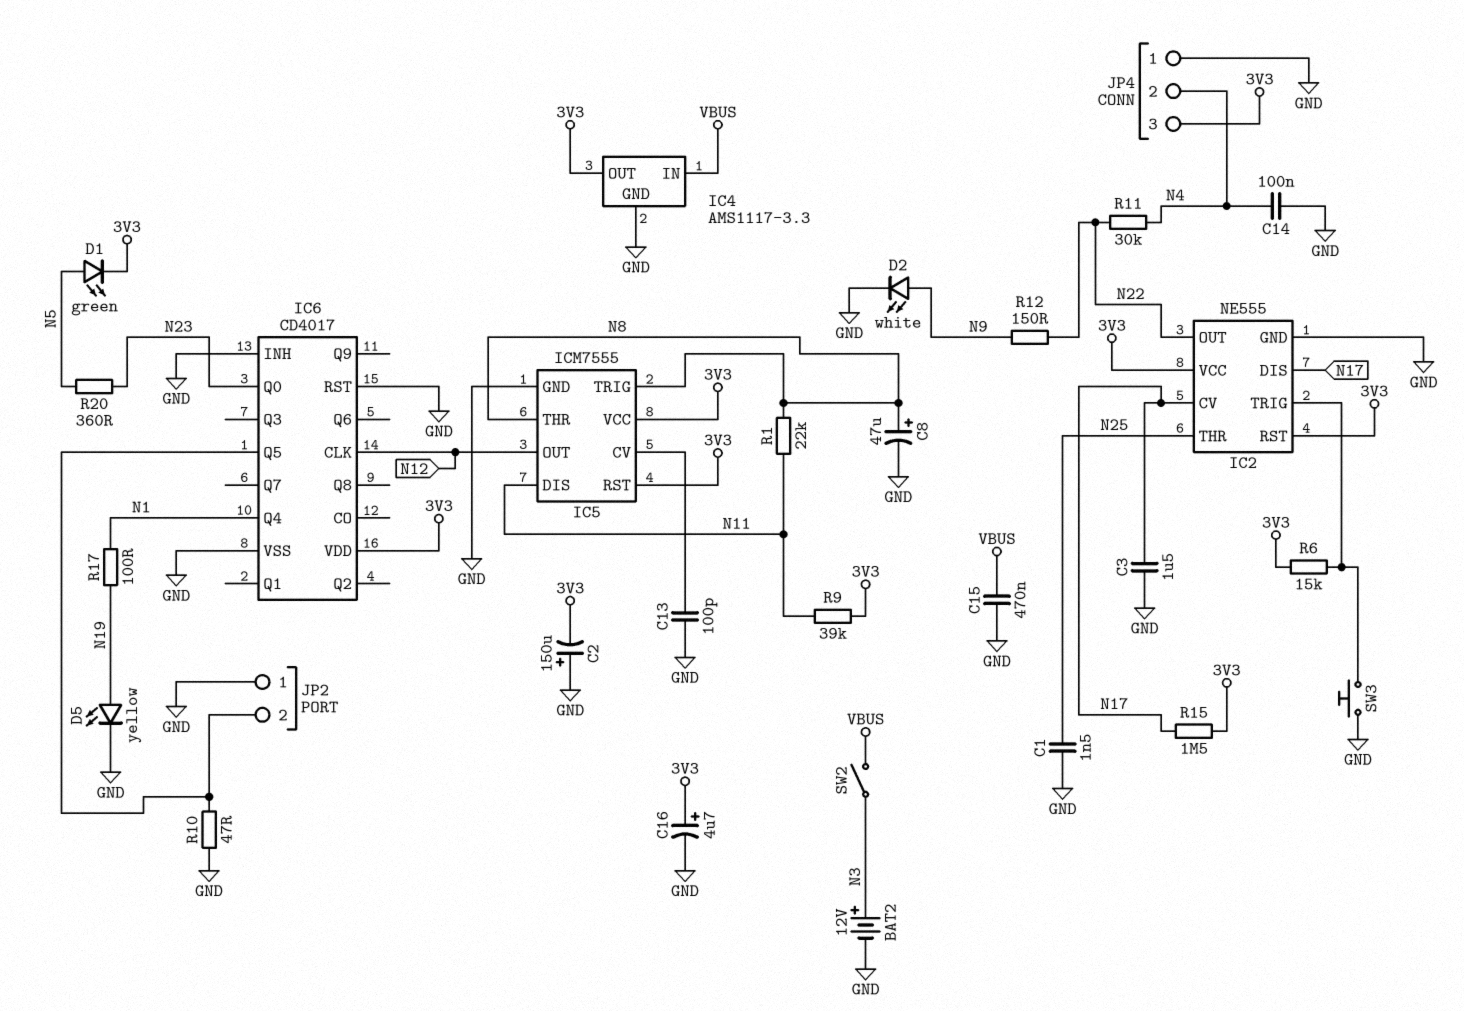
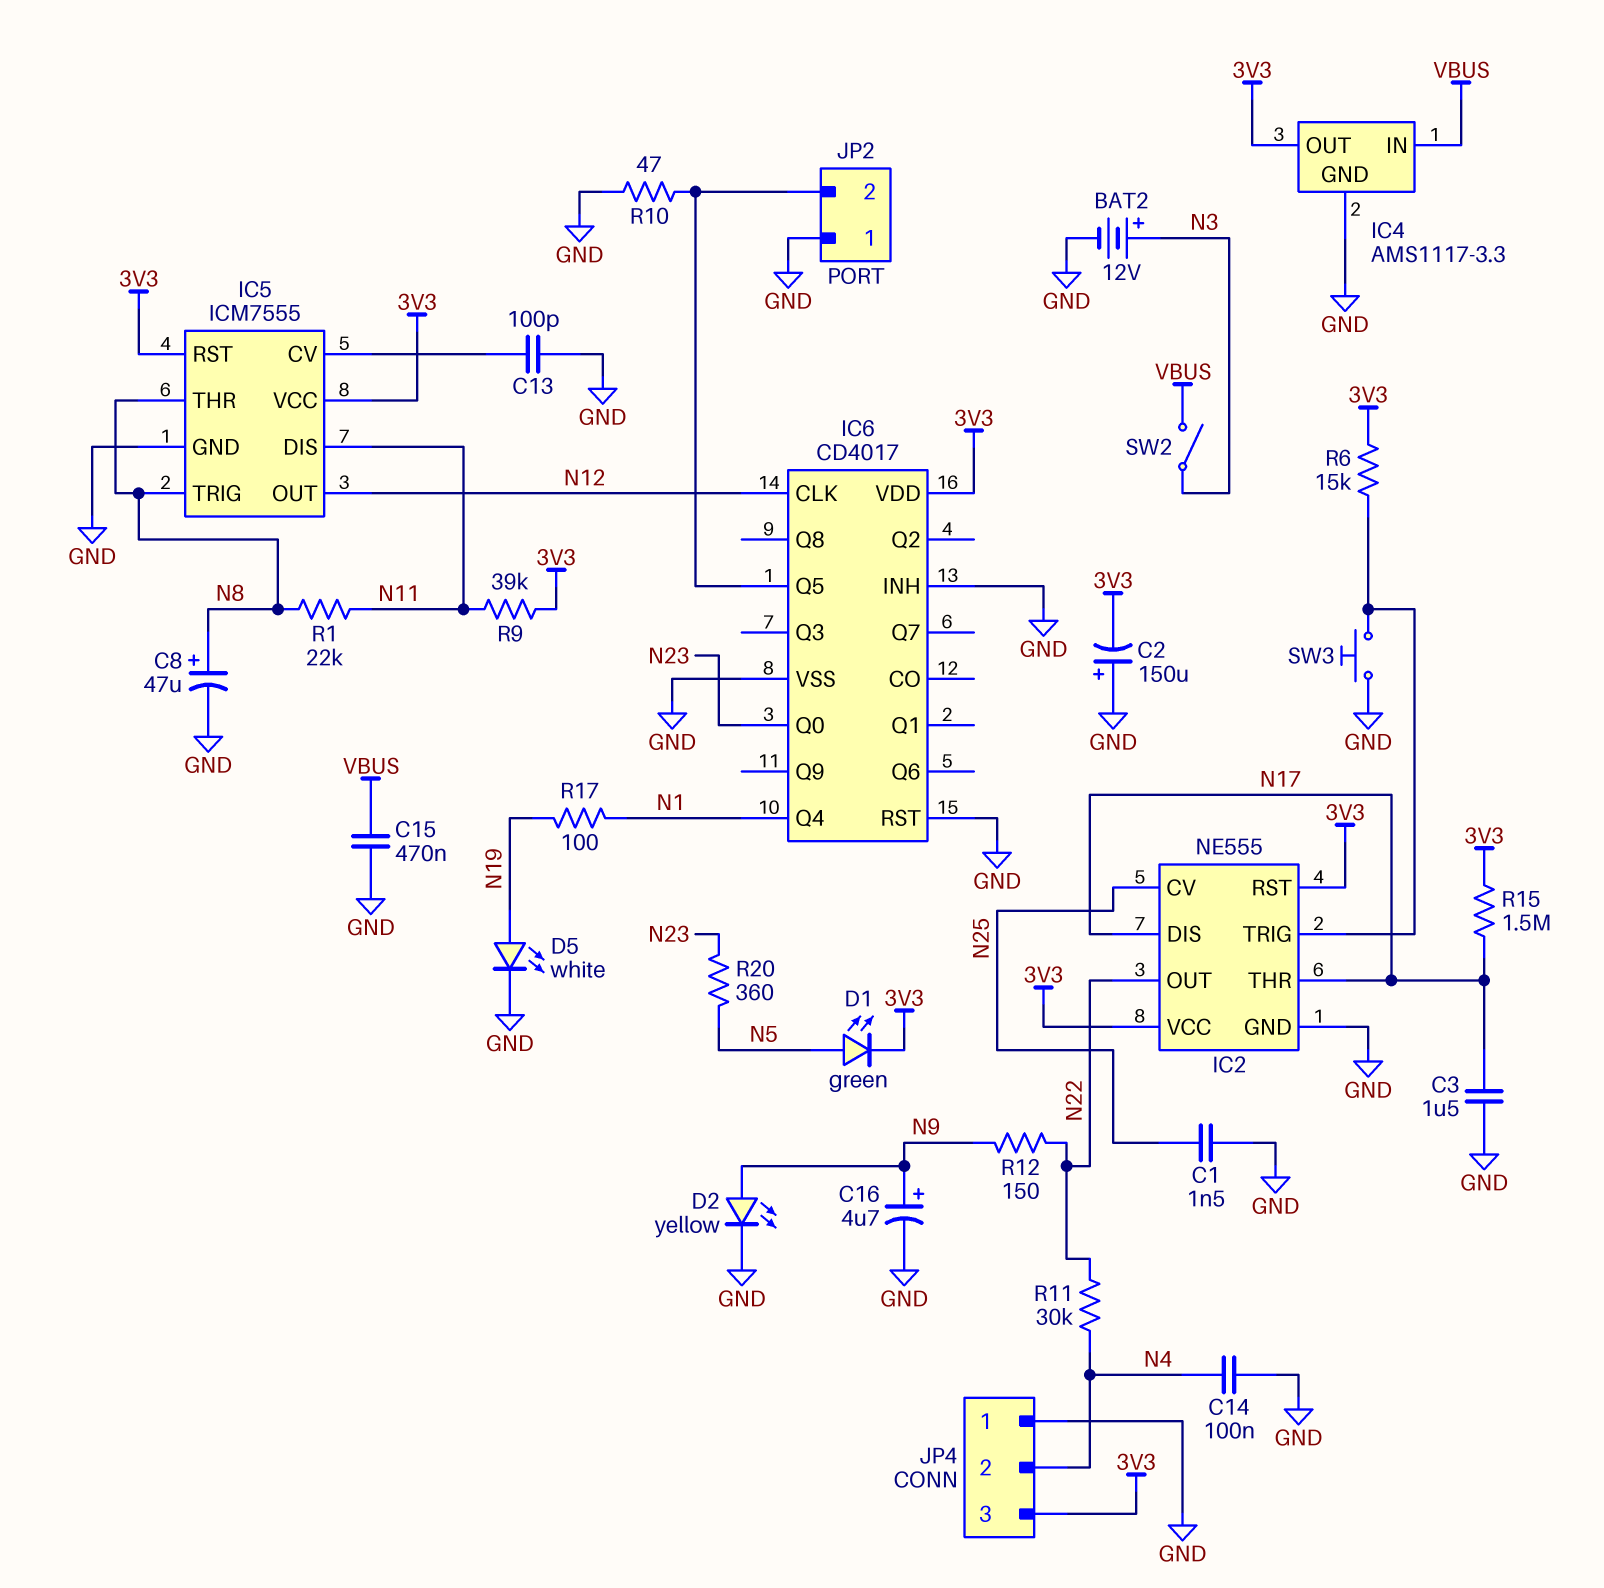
C16: 4.7uF (plus 3V3, minus GND) -> 4.7uF (plus N9, minus GND)
D2: LED white (A N9, K GND) -> LED yellow (A N9, K GND)
D5: LED yellow (A N19, K GND) -> LED white (A N19, K GND)
IC2 pin CV: N17 -> N25
IC2 pin THR: N25 -> N17

